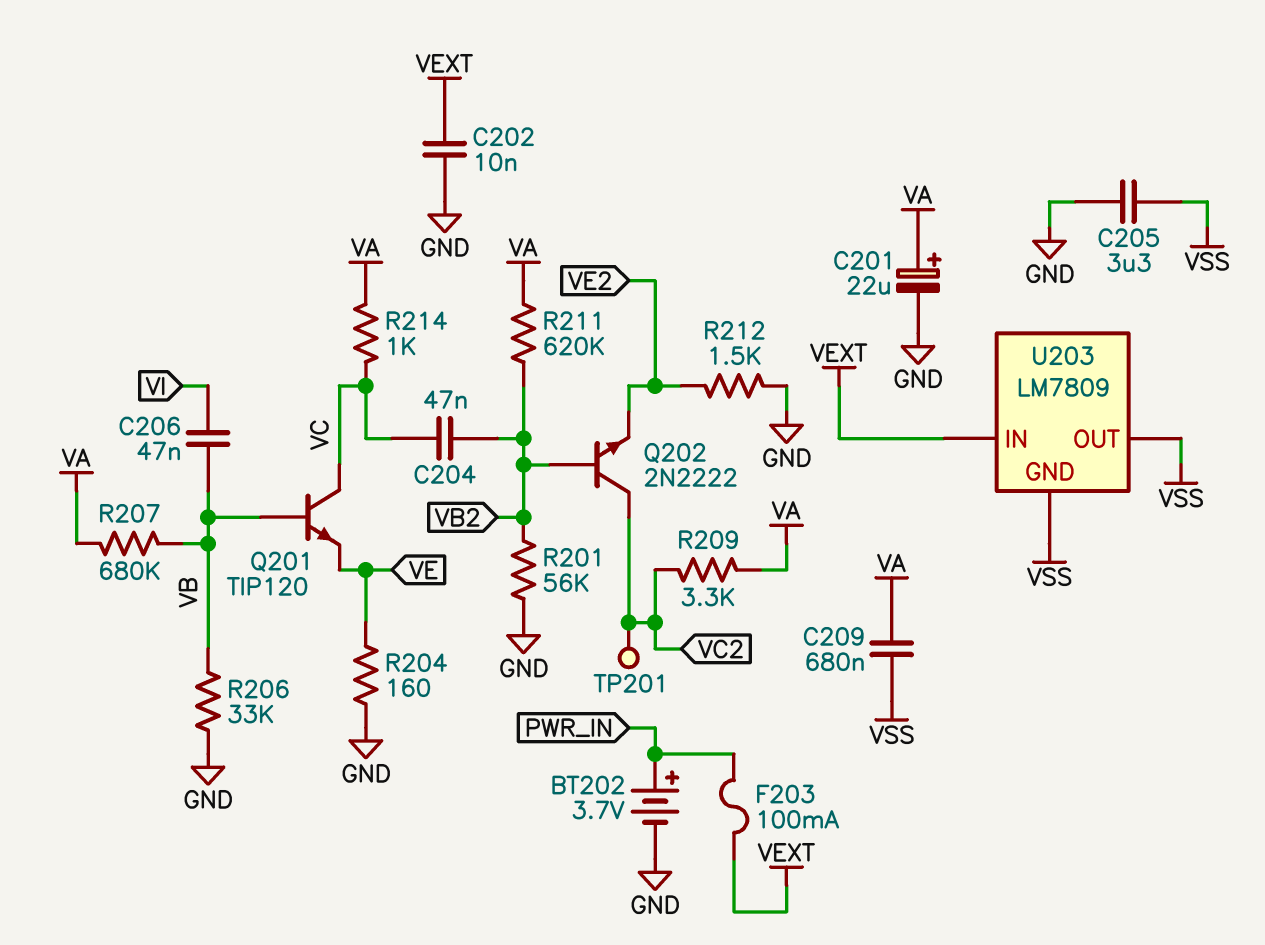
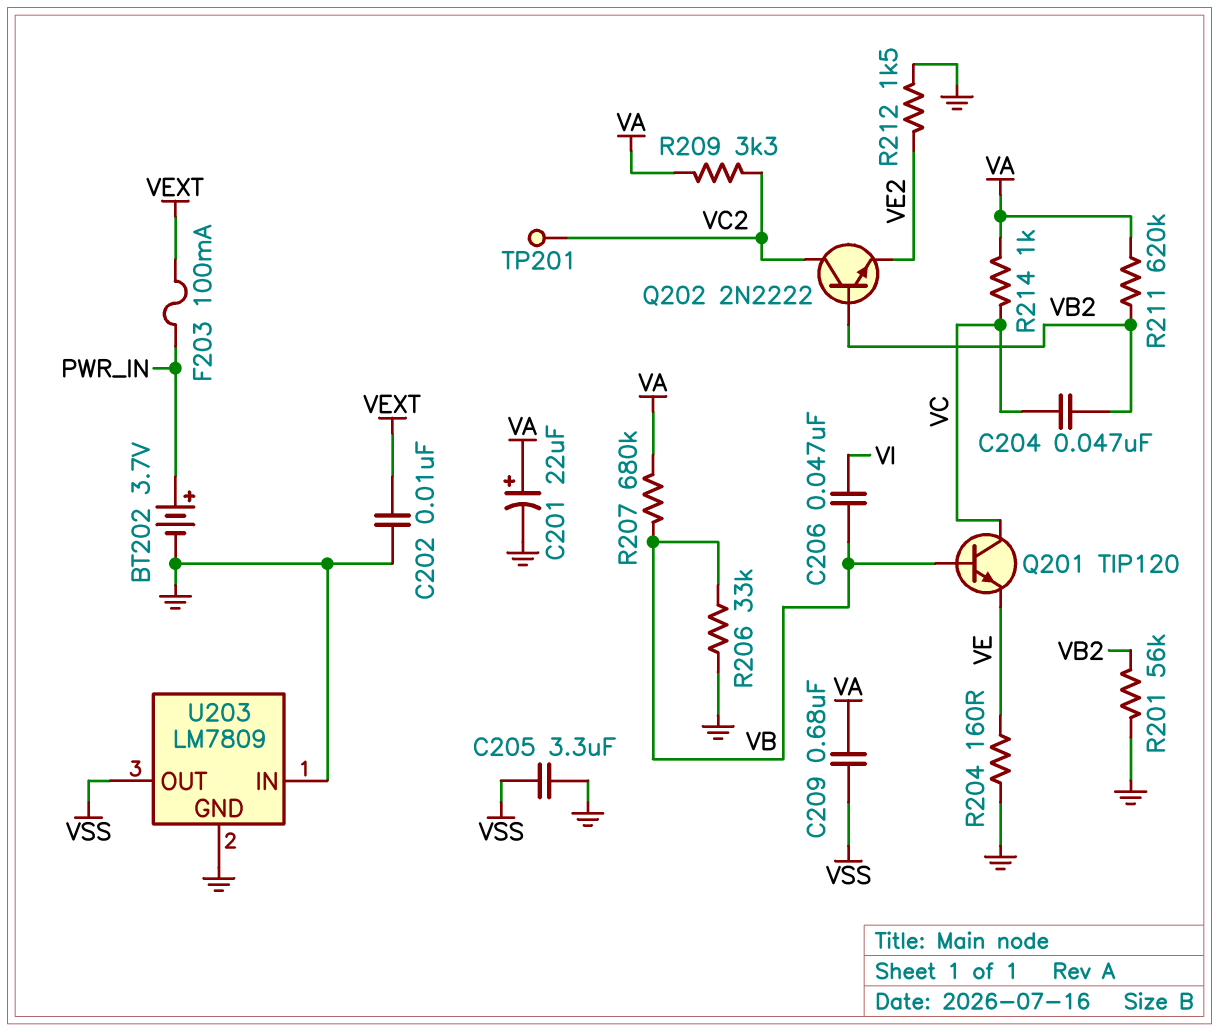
U203 pin GND: VSS -> GND
U203 pin IN: VEXT -> GND

